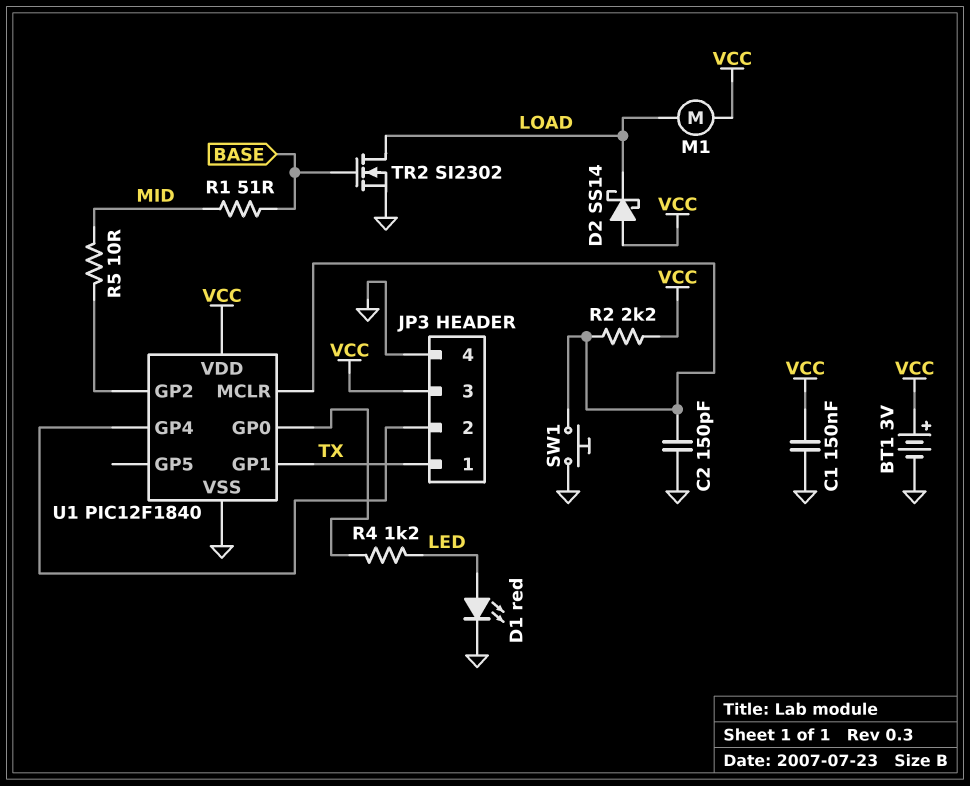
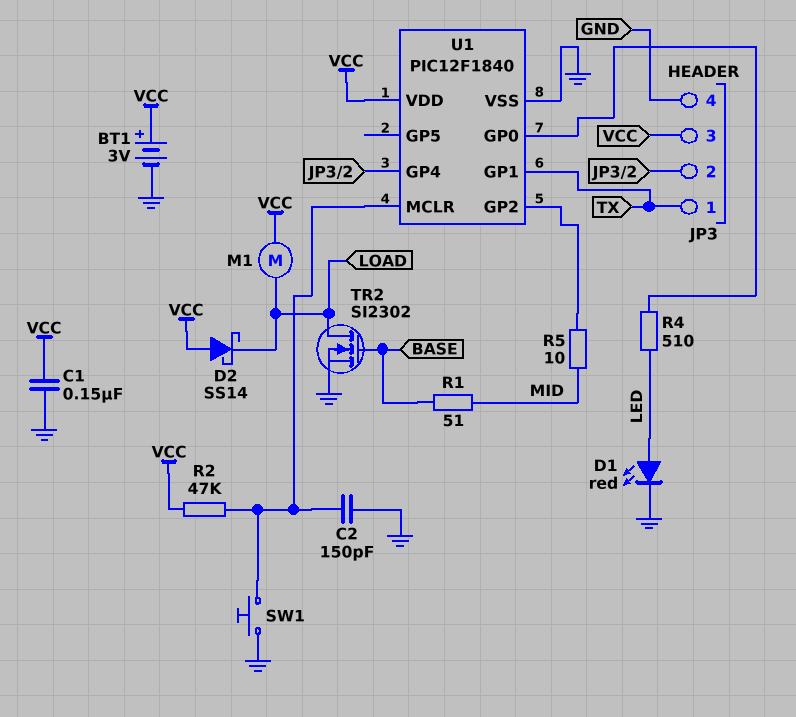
R2: 2.2k (U1/MCLR, VCC) -> 47k (U1/MCLR, VCC)
R4: 1.2k (LED, U1/GP0) -> 510 (LED, U1/GP0)

